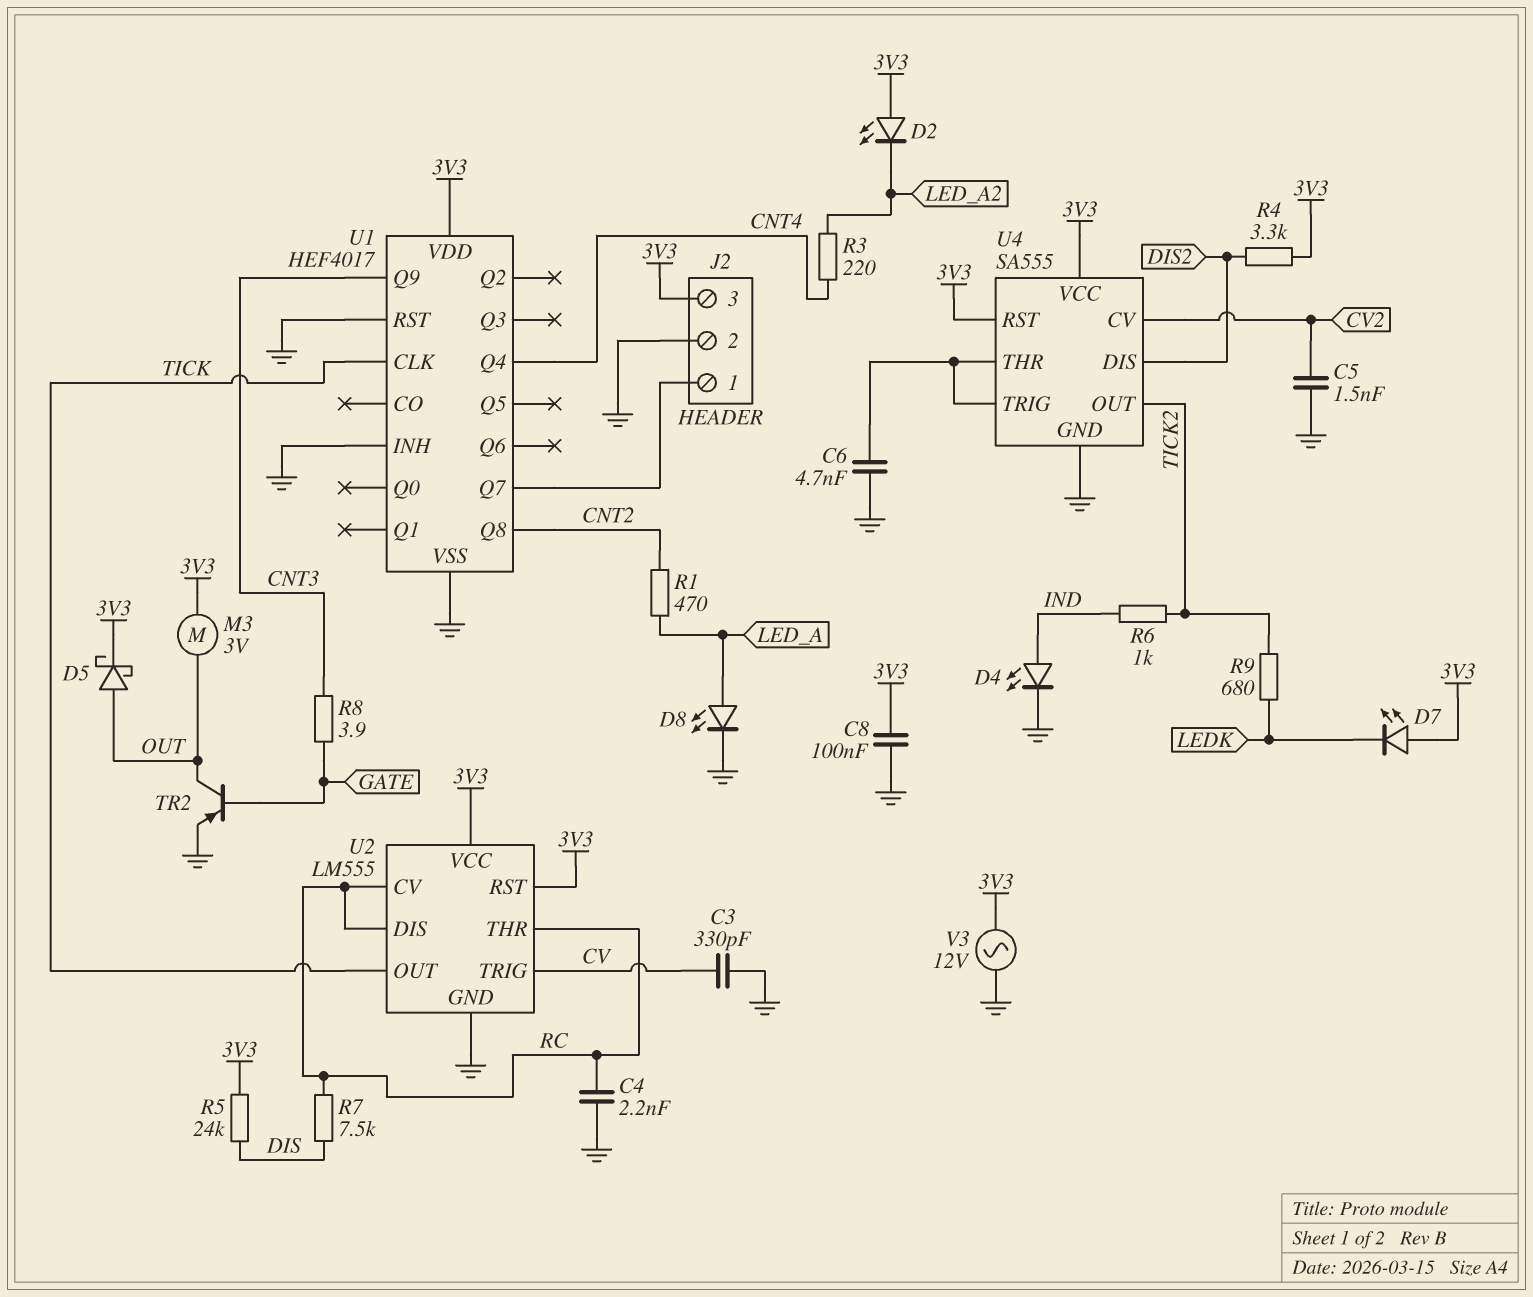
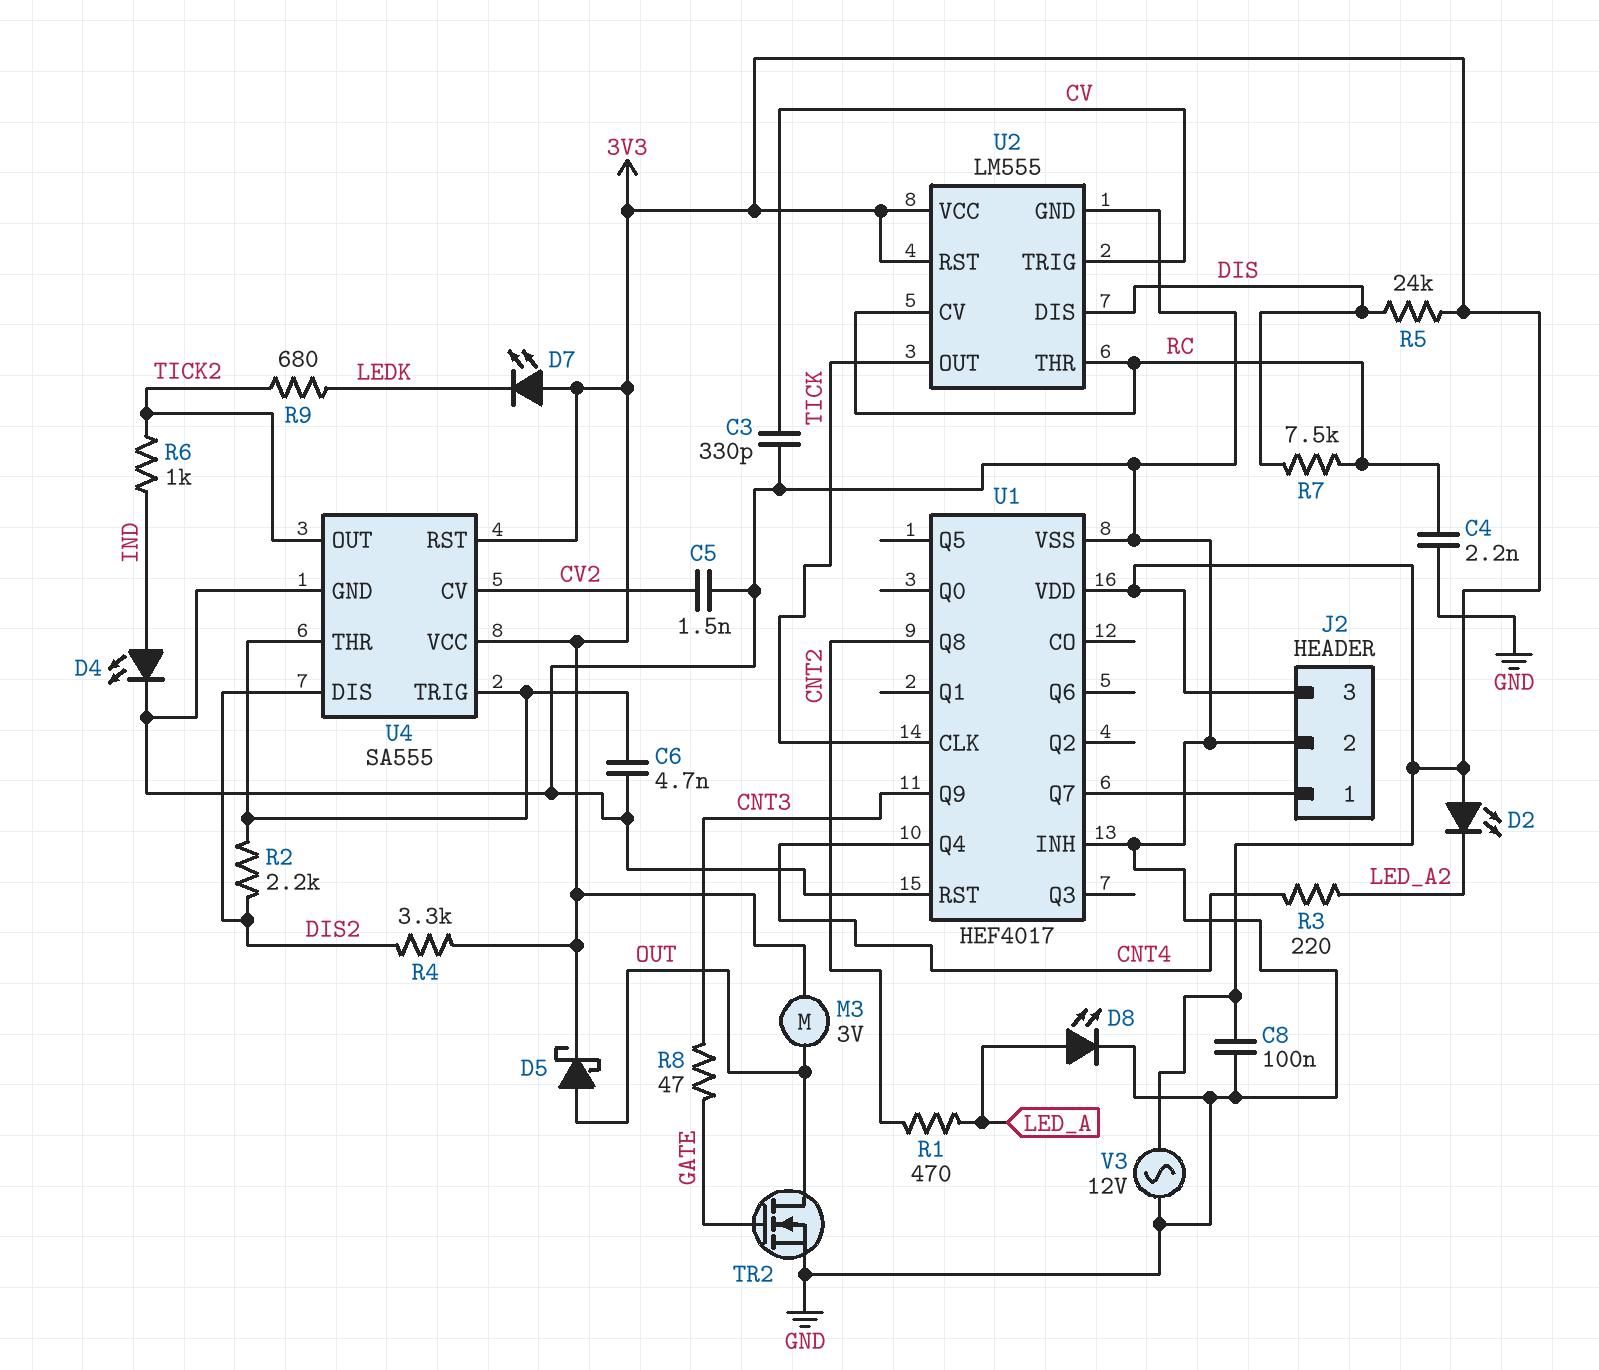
R2: none -> 2.2k (DIS2, U4/THR)
R8: 3.9 (CNT3, GATE) -> 47 (CNT3, GATE)
TR2: PNP (B GATE, C OUT, E GND) -> NMOS (G GATE, D OUT, S GND)
U2 pin DIS: RC -> DIS

